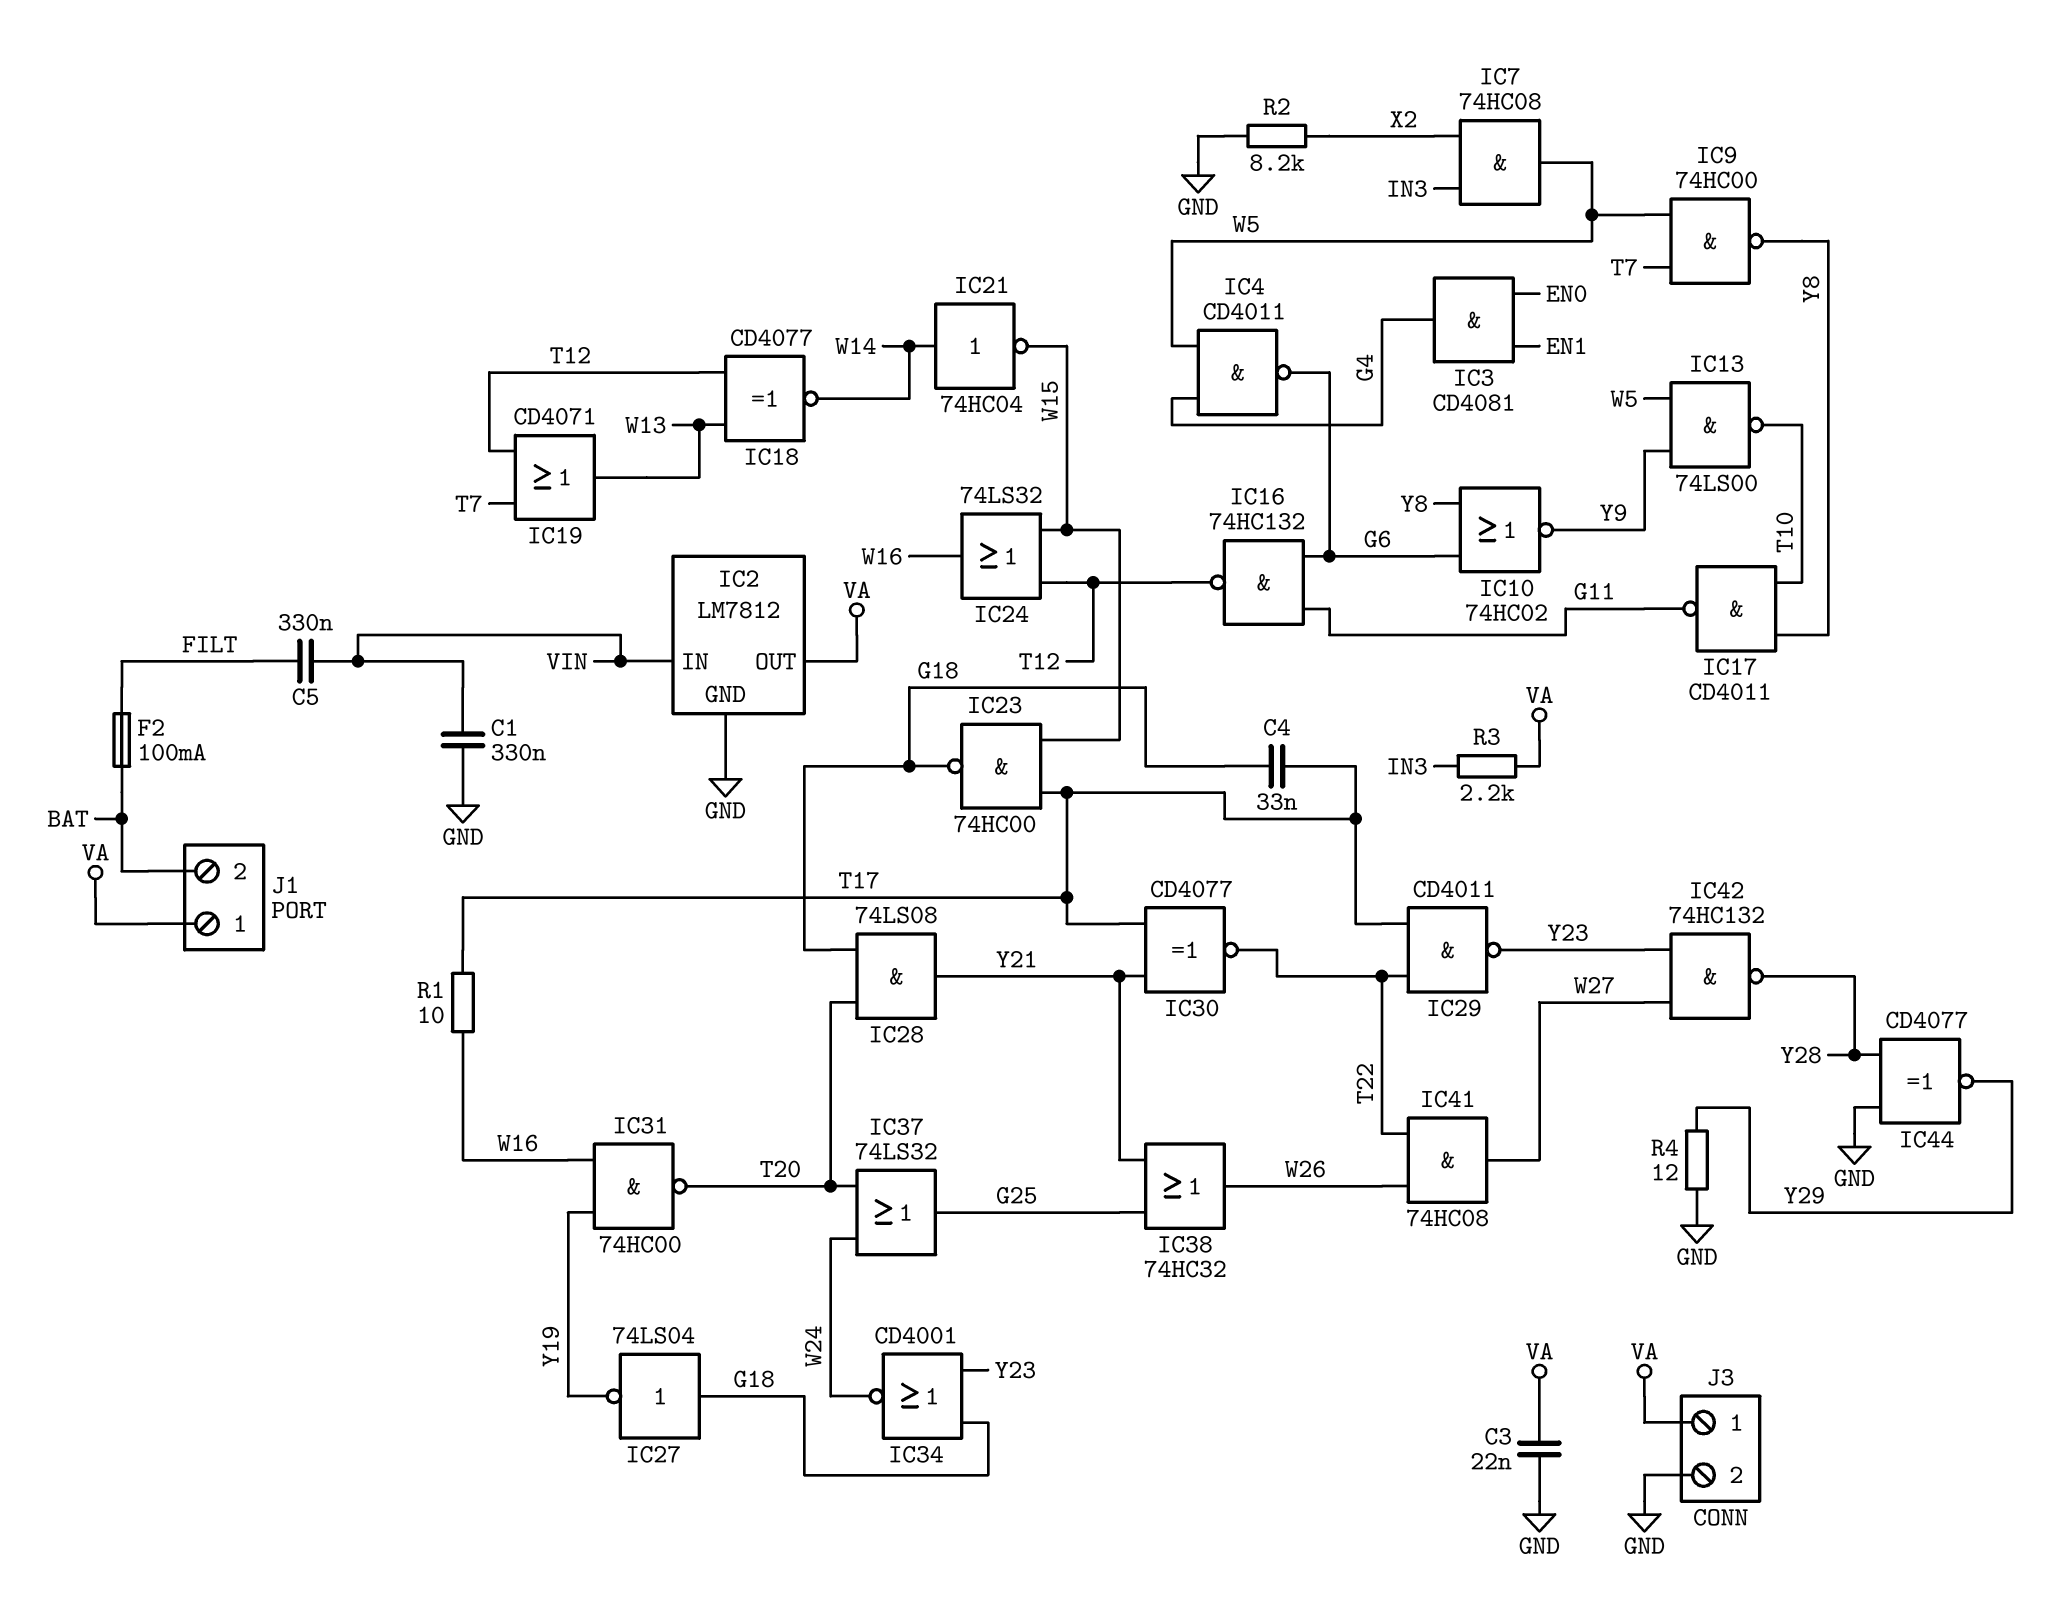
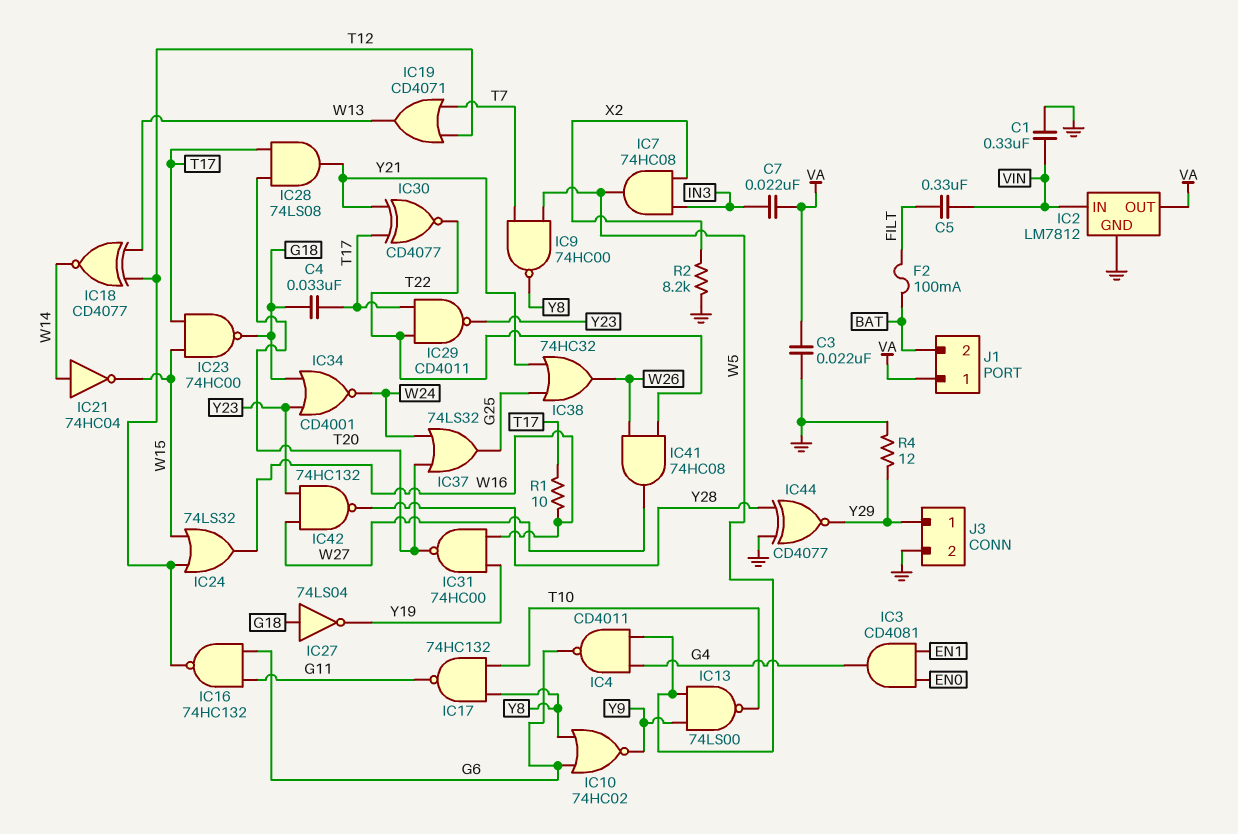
C7: none -> 22nF (IN3, VA)
IC17: NAND CD4011 (in T10, in Y8, out G11) -> NAND 74HC132 (in T10, in Y8, out G11)
IC28: AND 74LS08 (in G18, in T20, out Y21) -> AND 74LS08 (in T17, in T20, out Y21)
J3 pin 1: VA -> Y29
R3: 2.2k (IN3, VA) -> none

